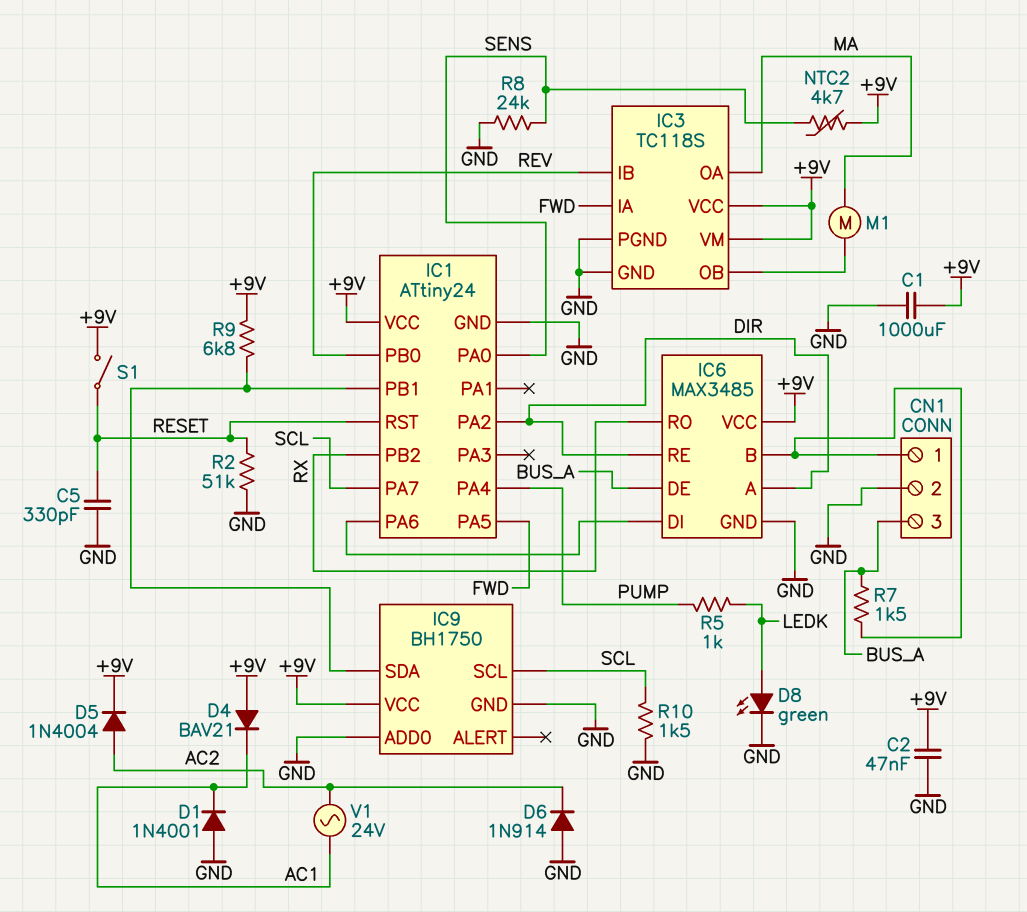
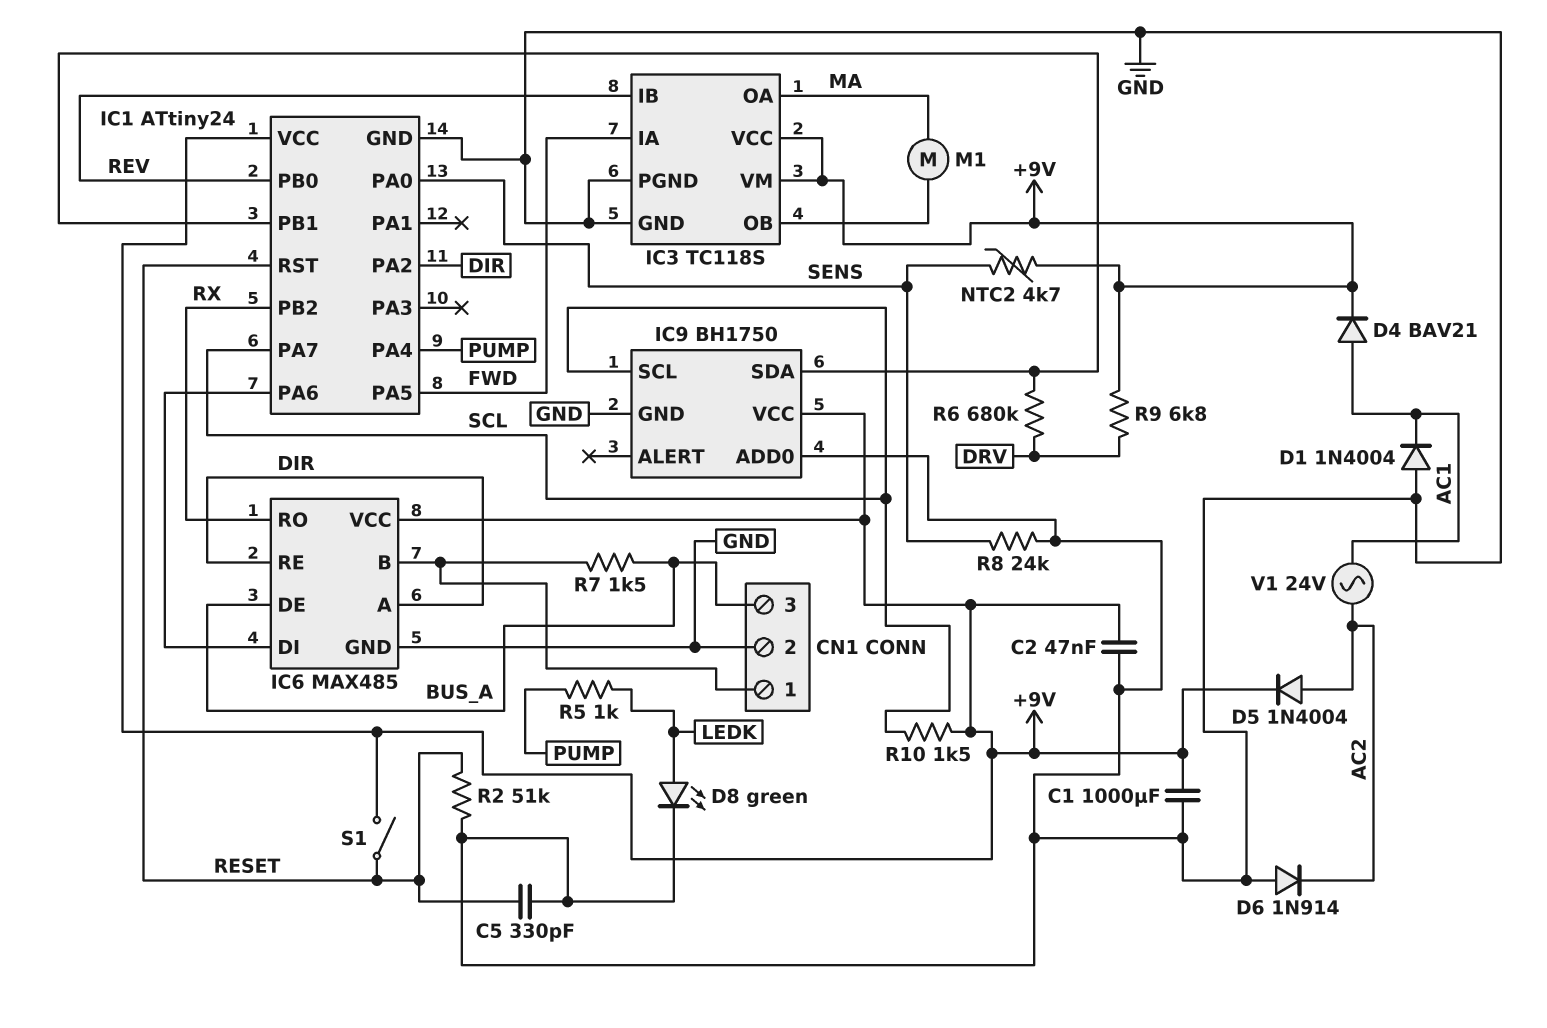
D1: diode 1N4001 (A GND, K AC1) -> diode 1N4004 (A GND, K AC1)
D4: diode BAV21 (A +9V, K AC1) -> diode BAV21 (A AC1, K +9V)
IC6: MAX3485 -> MAX485
R6: none -> 680k (DRV, IC1/PB1)
R9: 6.8k (+9V, IC1/PB1) -> 6.8k (+9V, DRV)
R10: 1.5k (GND, SCL) -> 1.5k (+9V, SCL)

